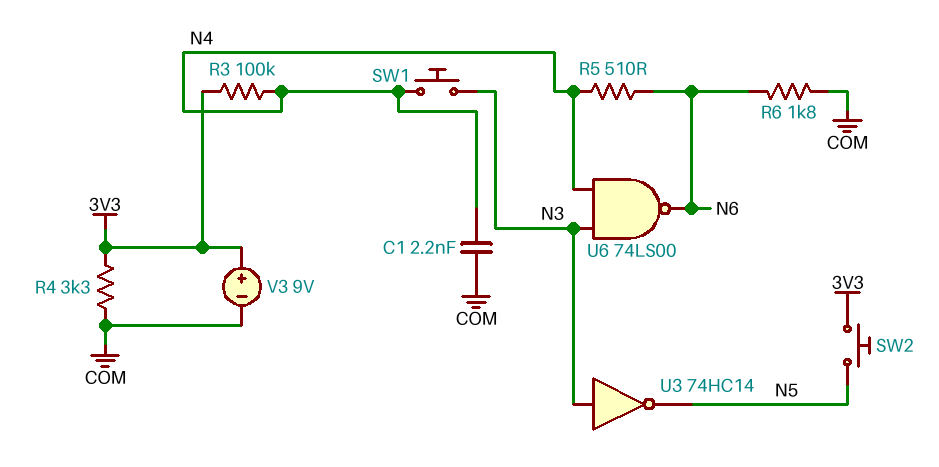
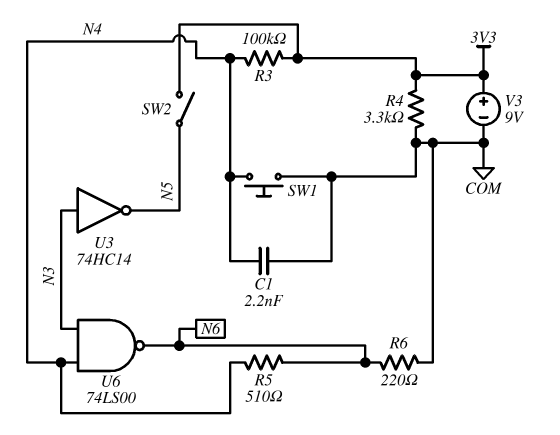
R6: 1.8k (COM, N6) -> 220 (COM, N6)
SW1: button (N3, N4) -> button (COM, N4)
SW2: button (3V3, N5) -> switch (3V3, N5)

